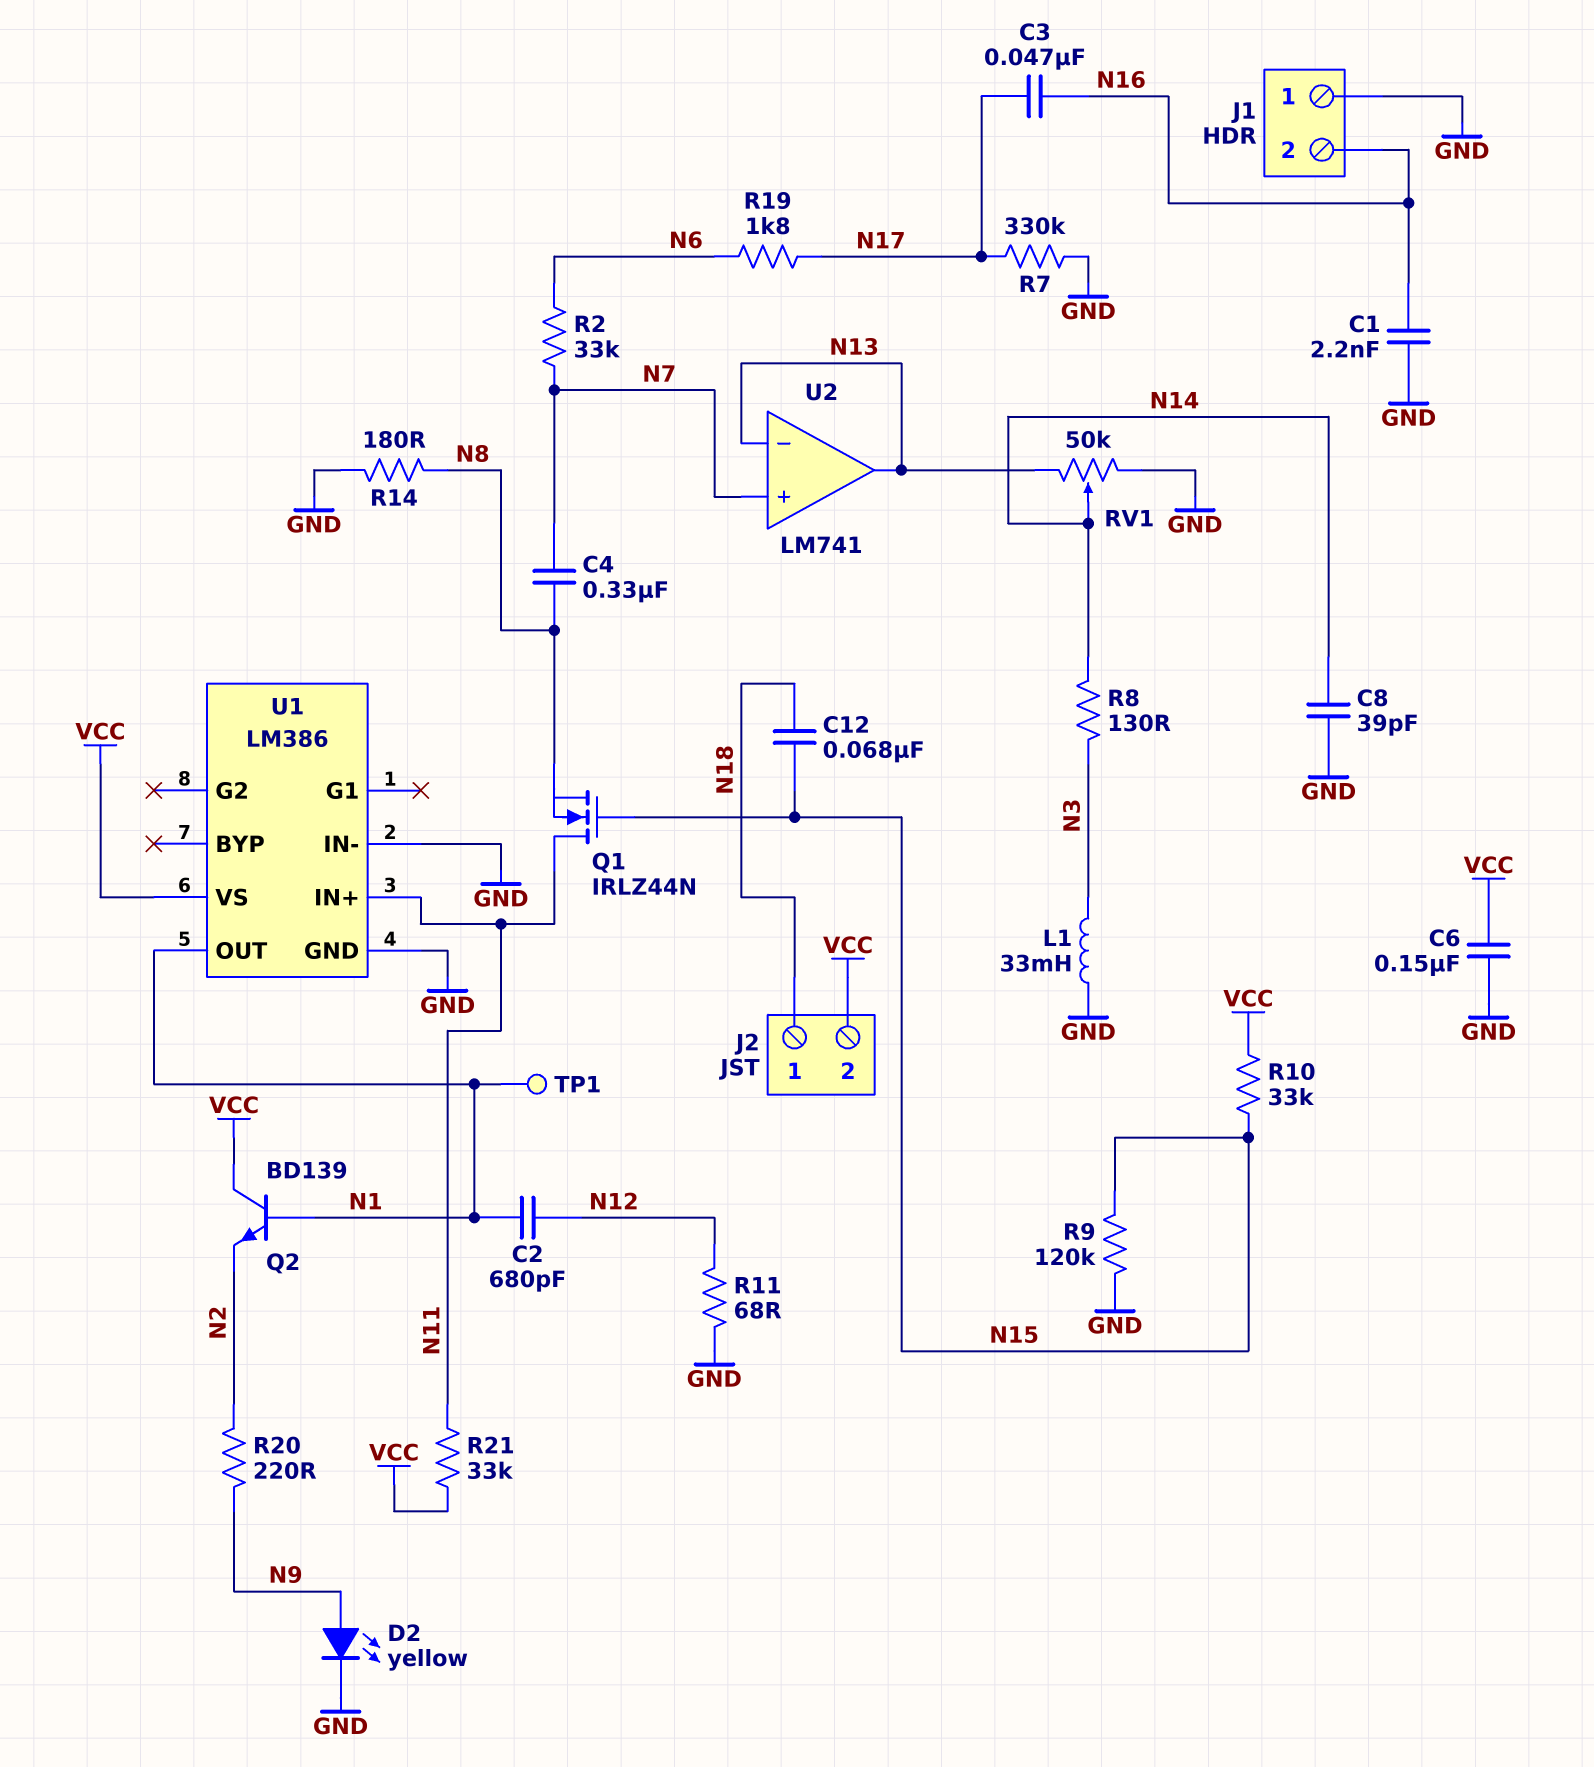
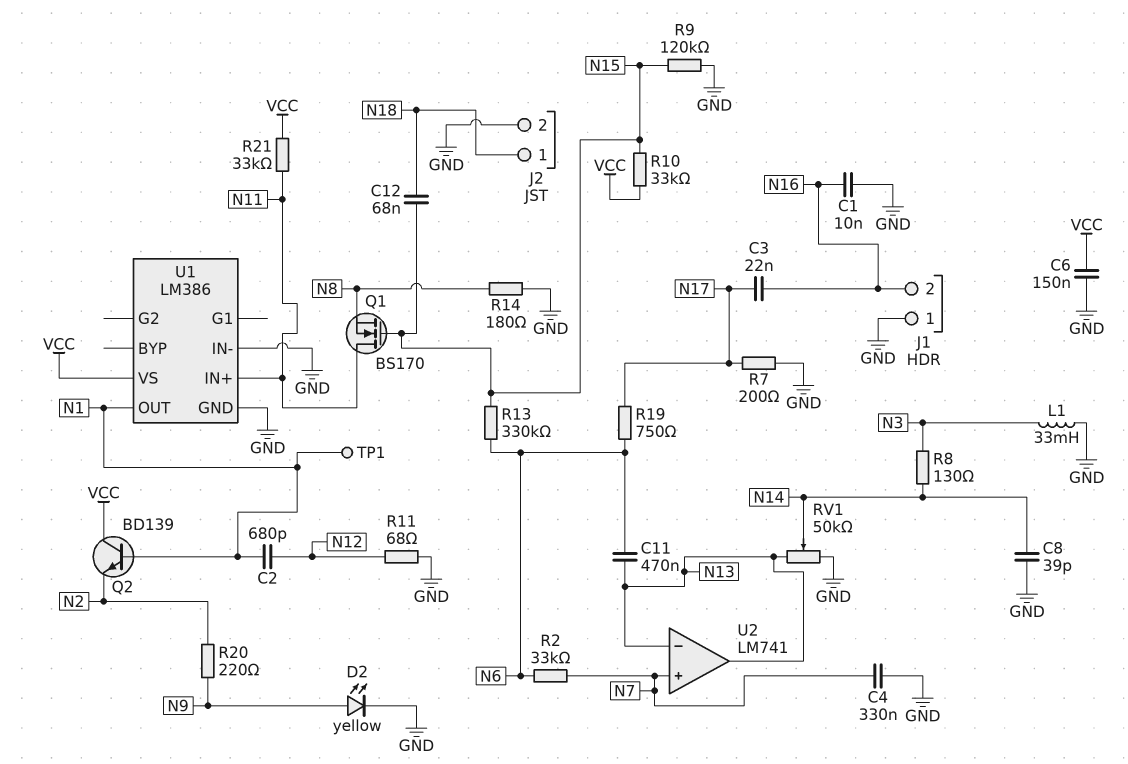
C1: 2.2nF (GND, N16) -> 10nF (GND, N16)
C3: 47nF (N16, N17) -> 22nF (N16, N17)
C4: 330nF (N7, N8) -> 330nF (GND, N7)
C11: none -> 470nF (N6, N13)
J2 pin 2: VCC -> GND
Q1: NMOS IRLZ44N (G N15, D N11, S N8) -> NMOS BS170 (G N15, D N11, S N8)
R7: 330k (GND, N17) -> 200 (GND, N17)
R13: none -> 330k (N6, N15)
R19: 1.8k (N6, N17) -> 750 (N6, N17)

